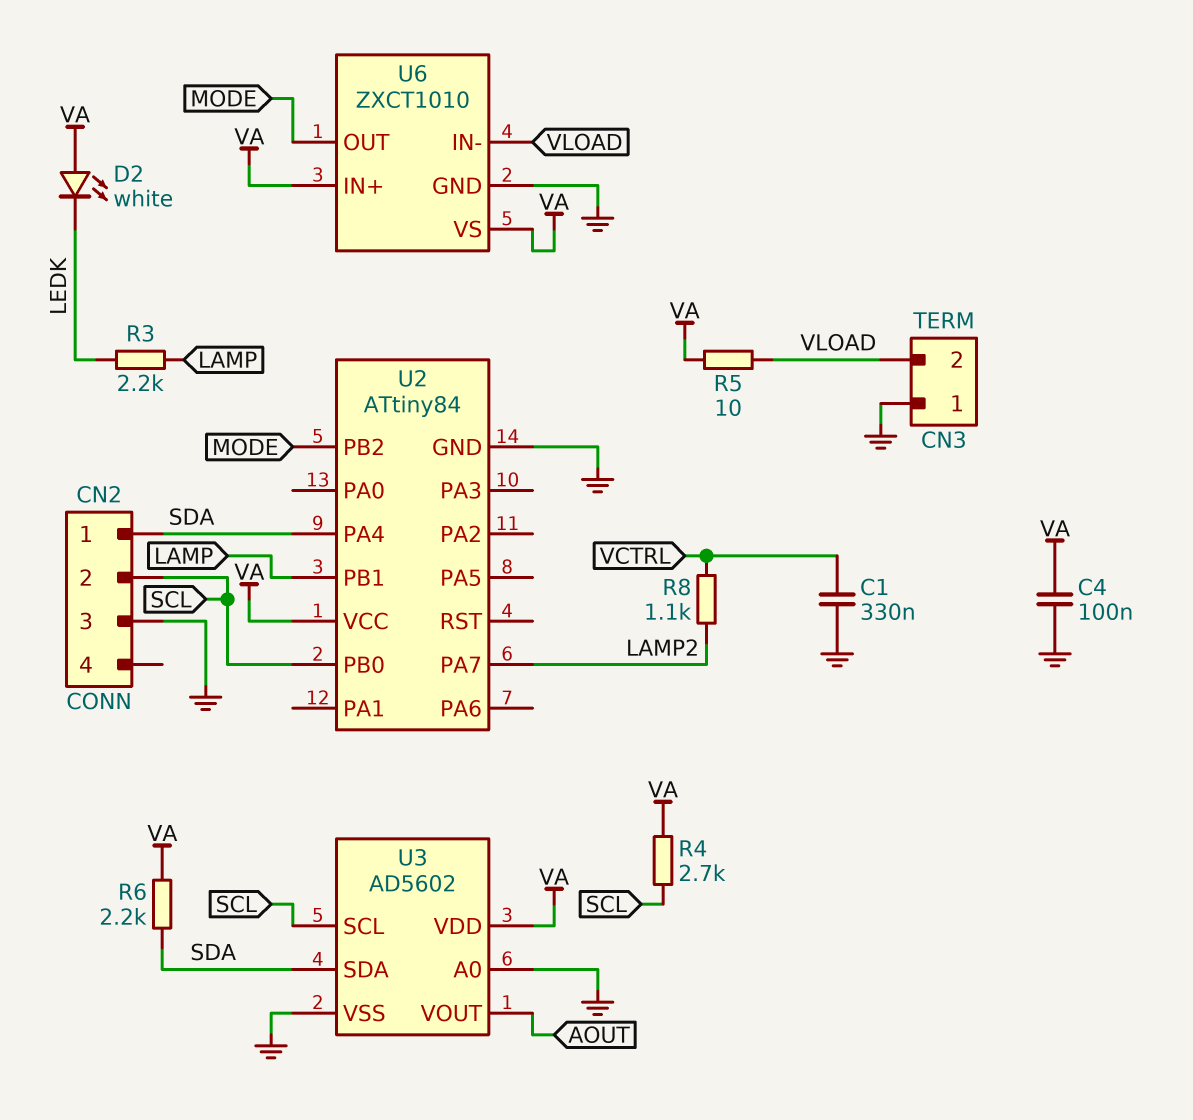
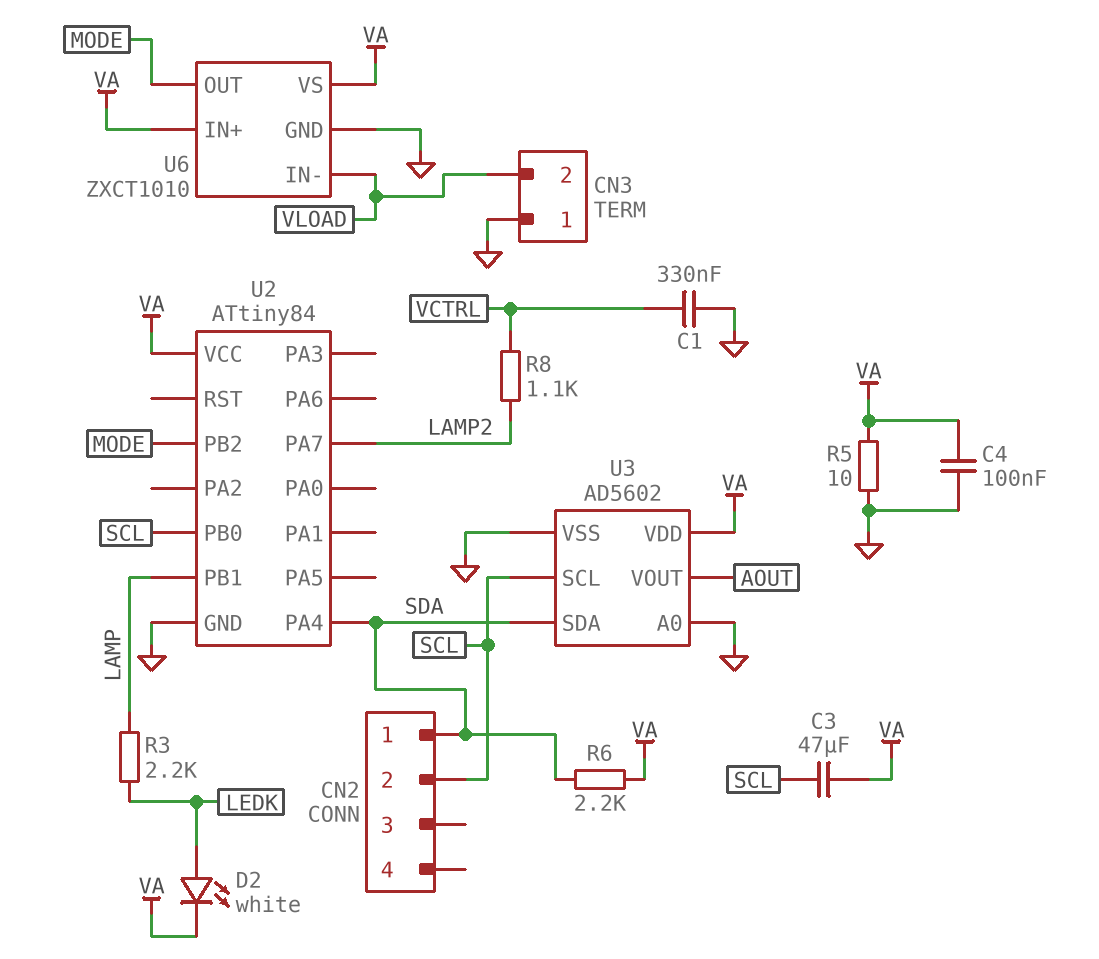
C3: none -> 47uF (SCL, VA)
CN2 pin 3: GND -> none
D2: LED white (A VA, K LEDK) -> LED white (A LEDK, K VA)
R4: 2.7k (SCL, VA) -> none
R5: 10 (VA, VLOAD) -> 10 (GND, VA)

